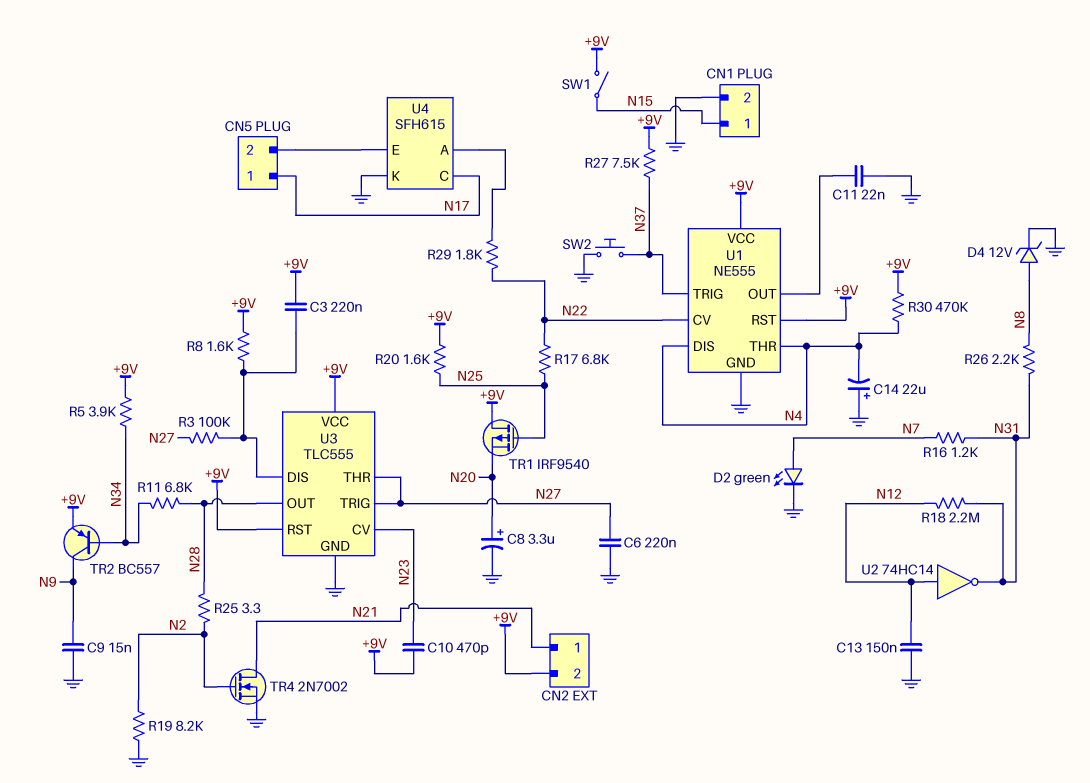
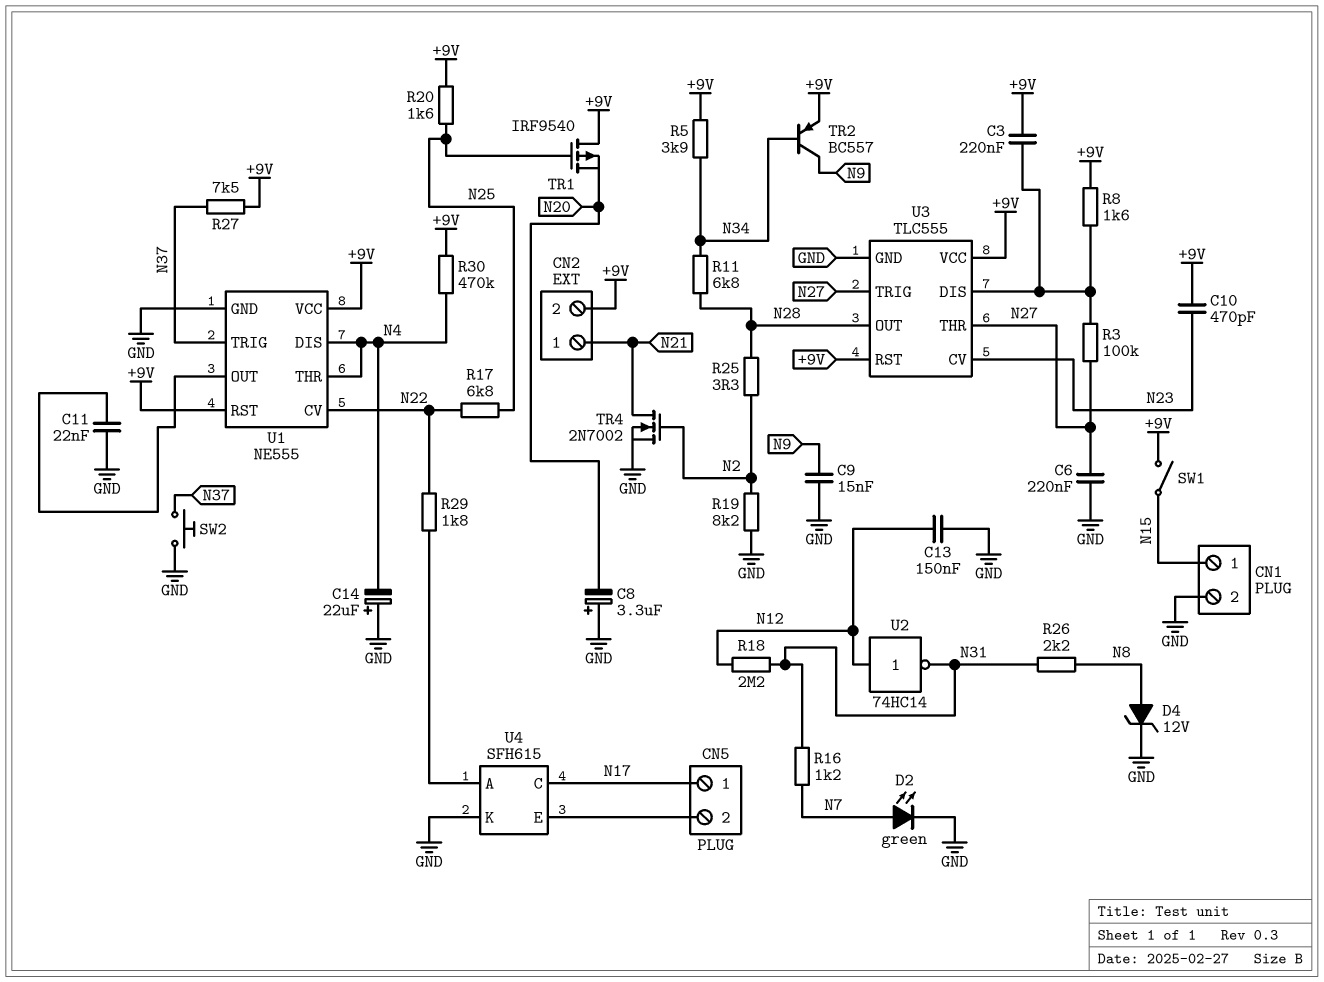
C8: 3.3uF (plus N20, minus GND) -> 3.3uF (plus GND, minus N20)

